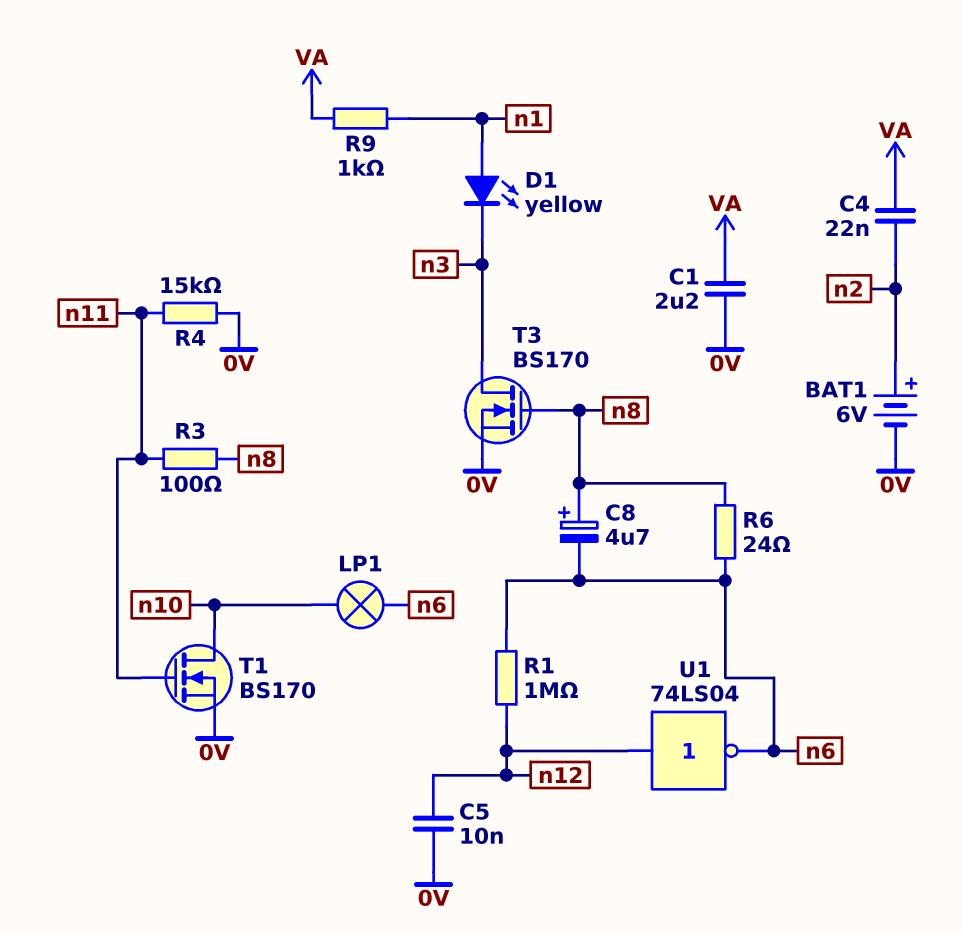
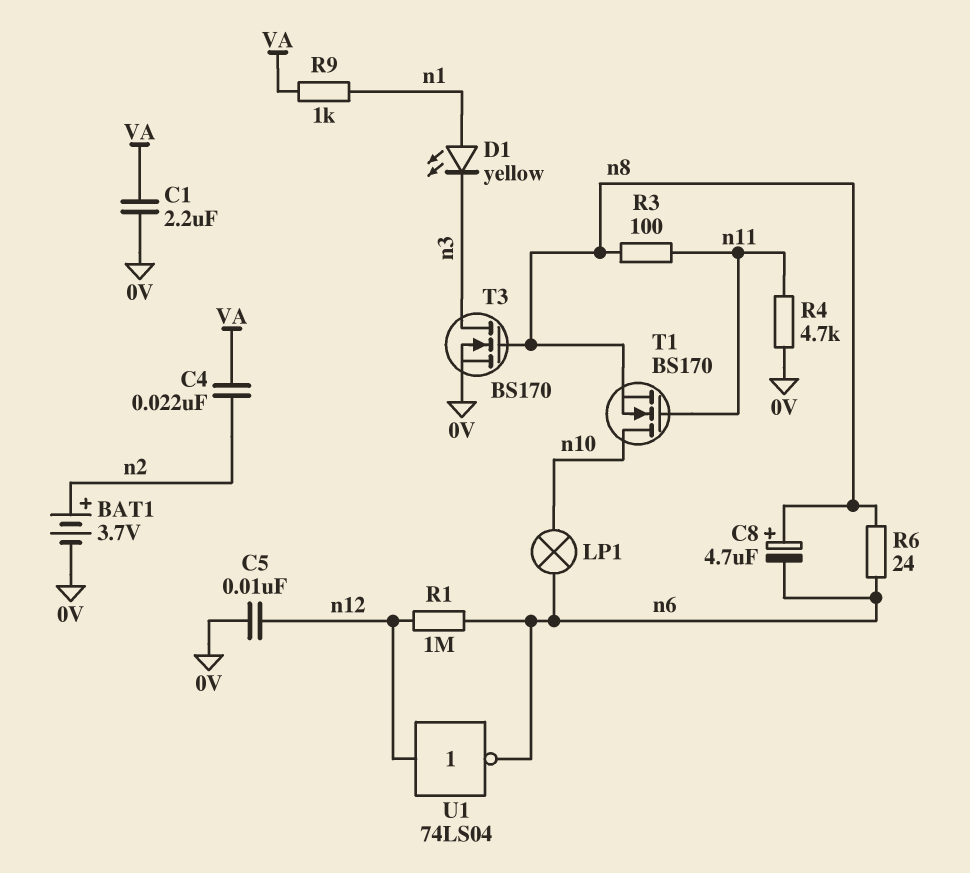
BAT1: 6V (plus n2, minus 0V) -> 3.7V (plus n2, minus 0V)
R4: 15k (0V, n11) -> 4.7k (0V, n11)
T1: NMOS BS170 (G n11, D n10, S 0V) -> NMOS BS170 (G n11, D n10, S n8)

